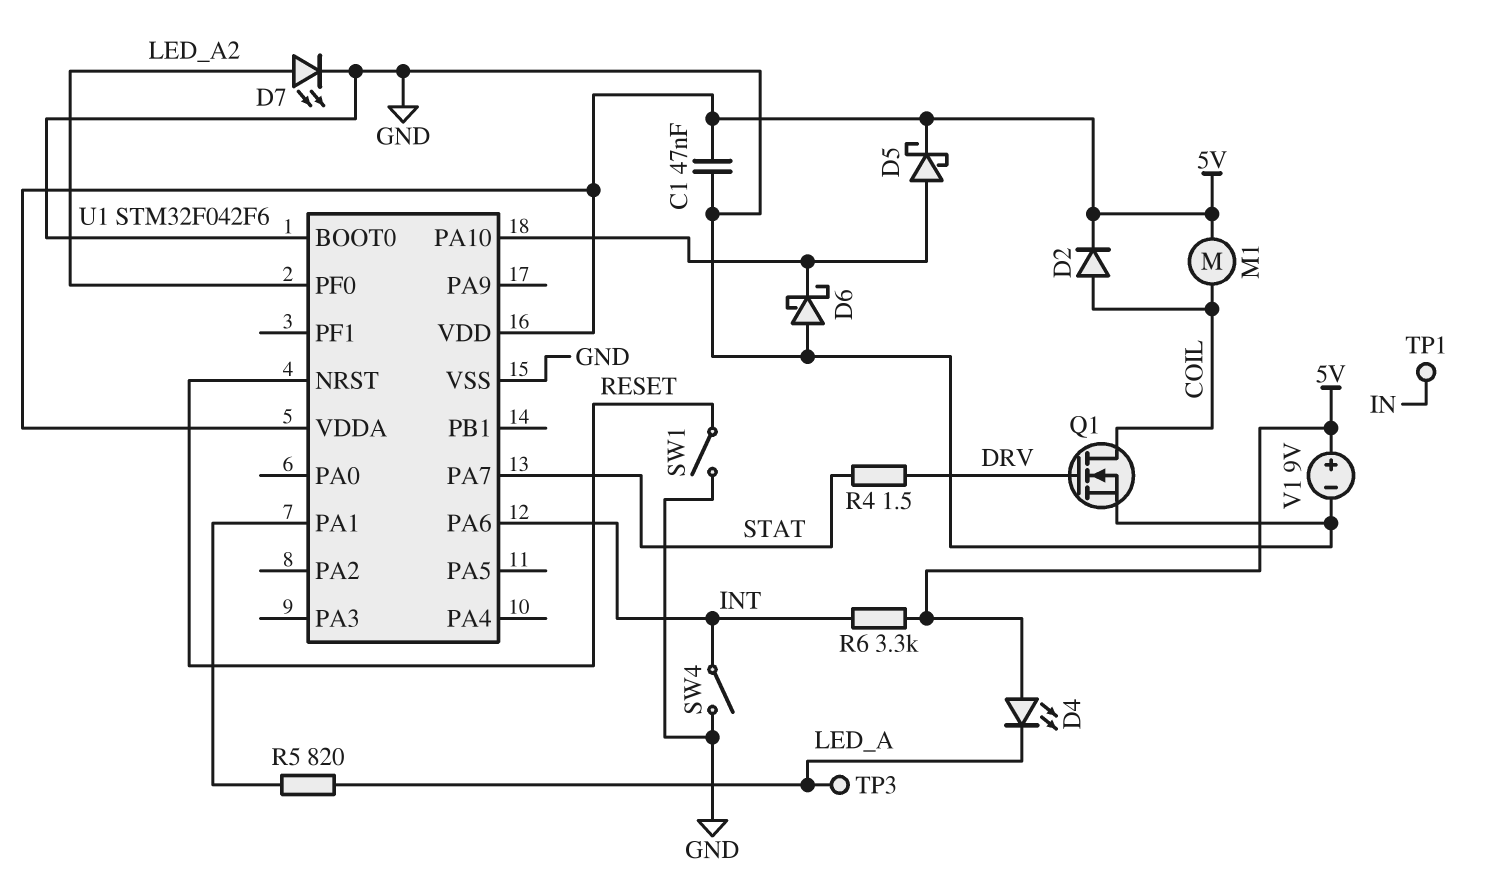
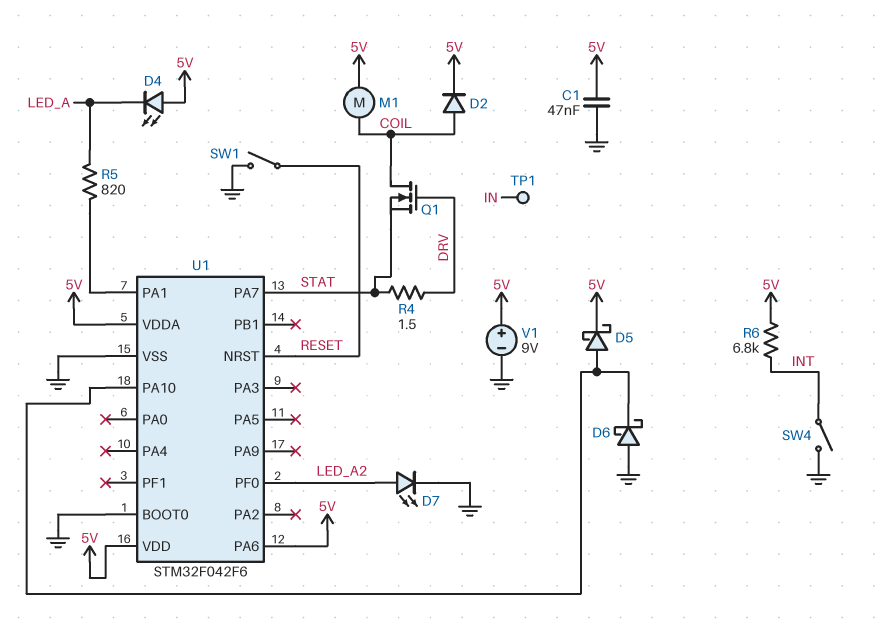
Q1: NMOS (G DRV, D COIL, S GND) -> NMOS (G DRV, D COIL, S STAT)
R6: 3.3k (5V, INT) -> 6.8k (5V, INT)
TP3: test point (LED_A) -> none
U1 pin PA6: INT -> 5V

